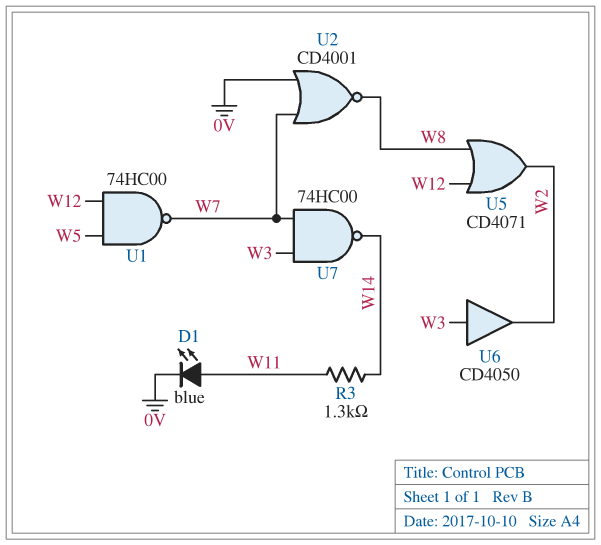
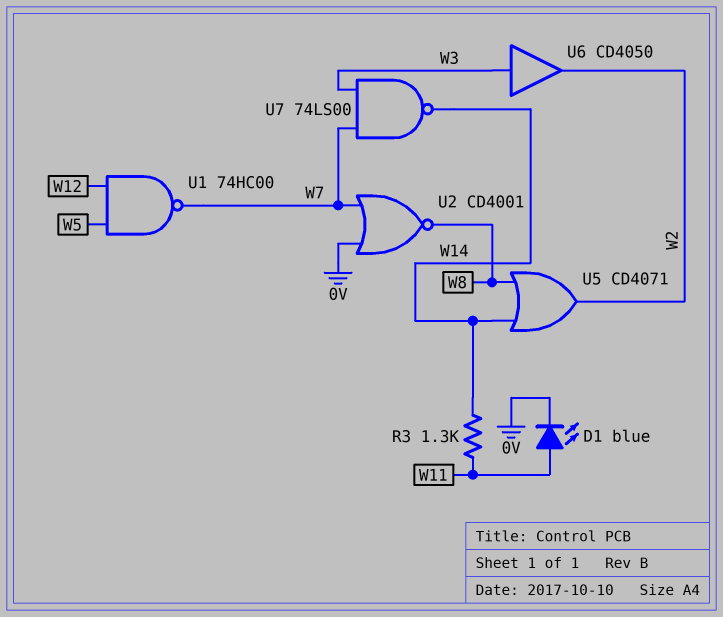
U5: OR CD4071 (in W8, in W12, out W2) -> OR CD4071 (in W8, in W14, out W2)
U7: NAND 74HC00 (in W3, in W7, out W14) -> NAND 74LS00 (in W3, in W7, out W14)

